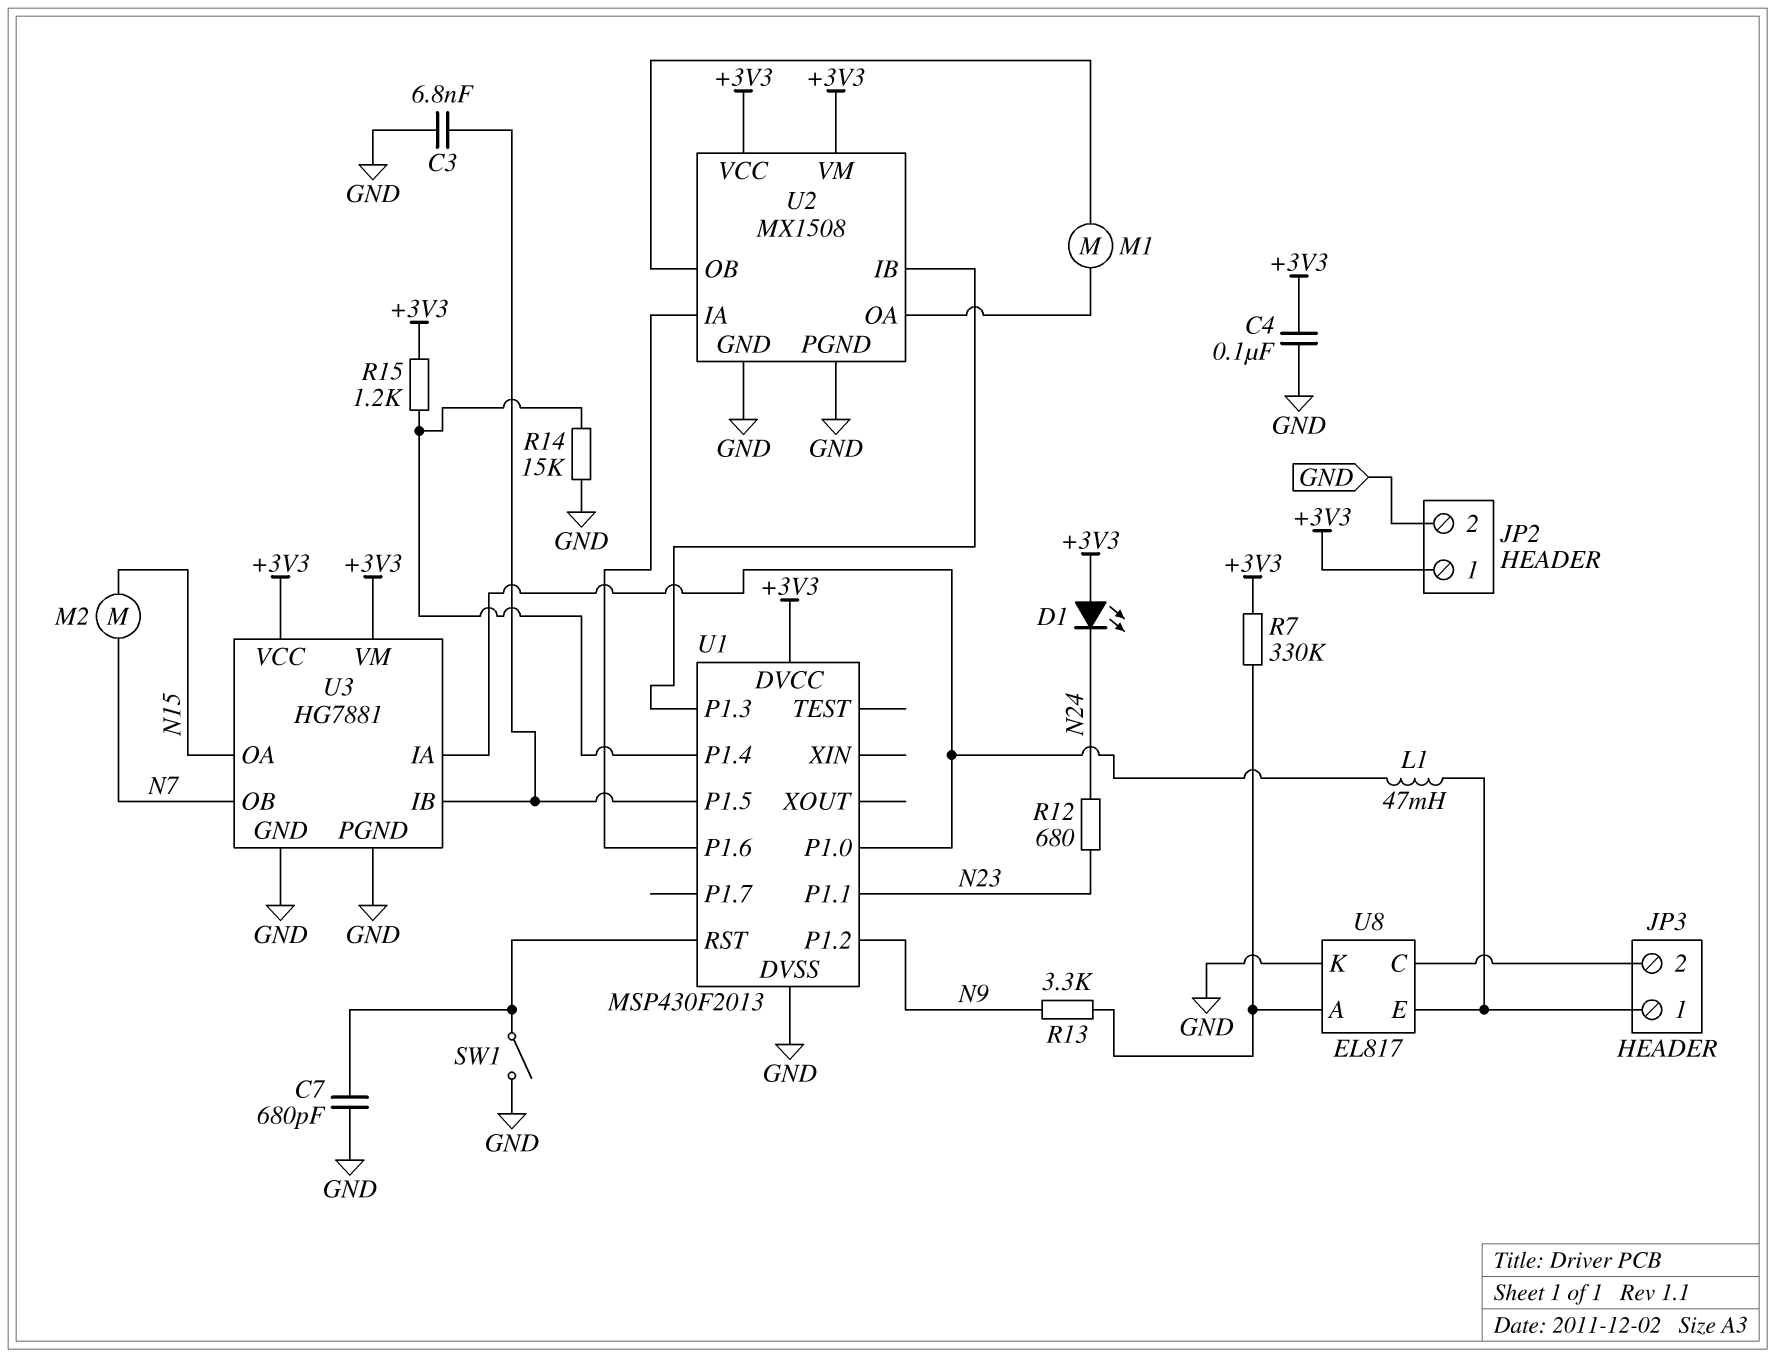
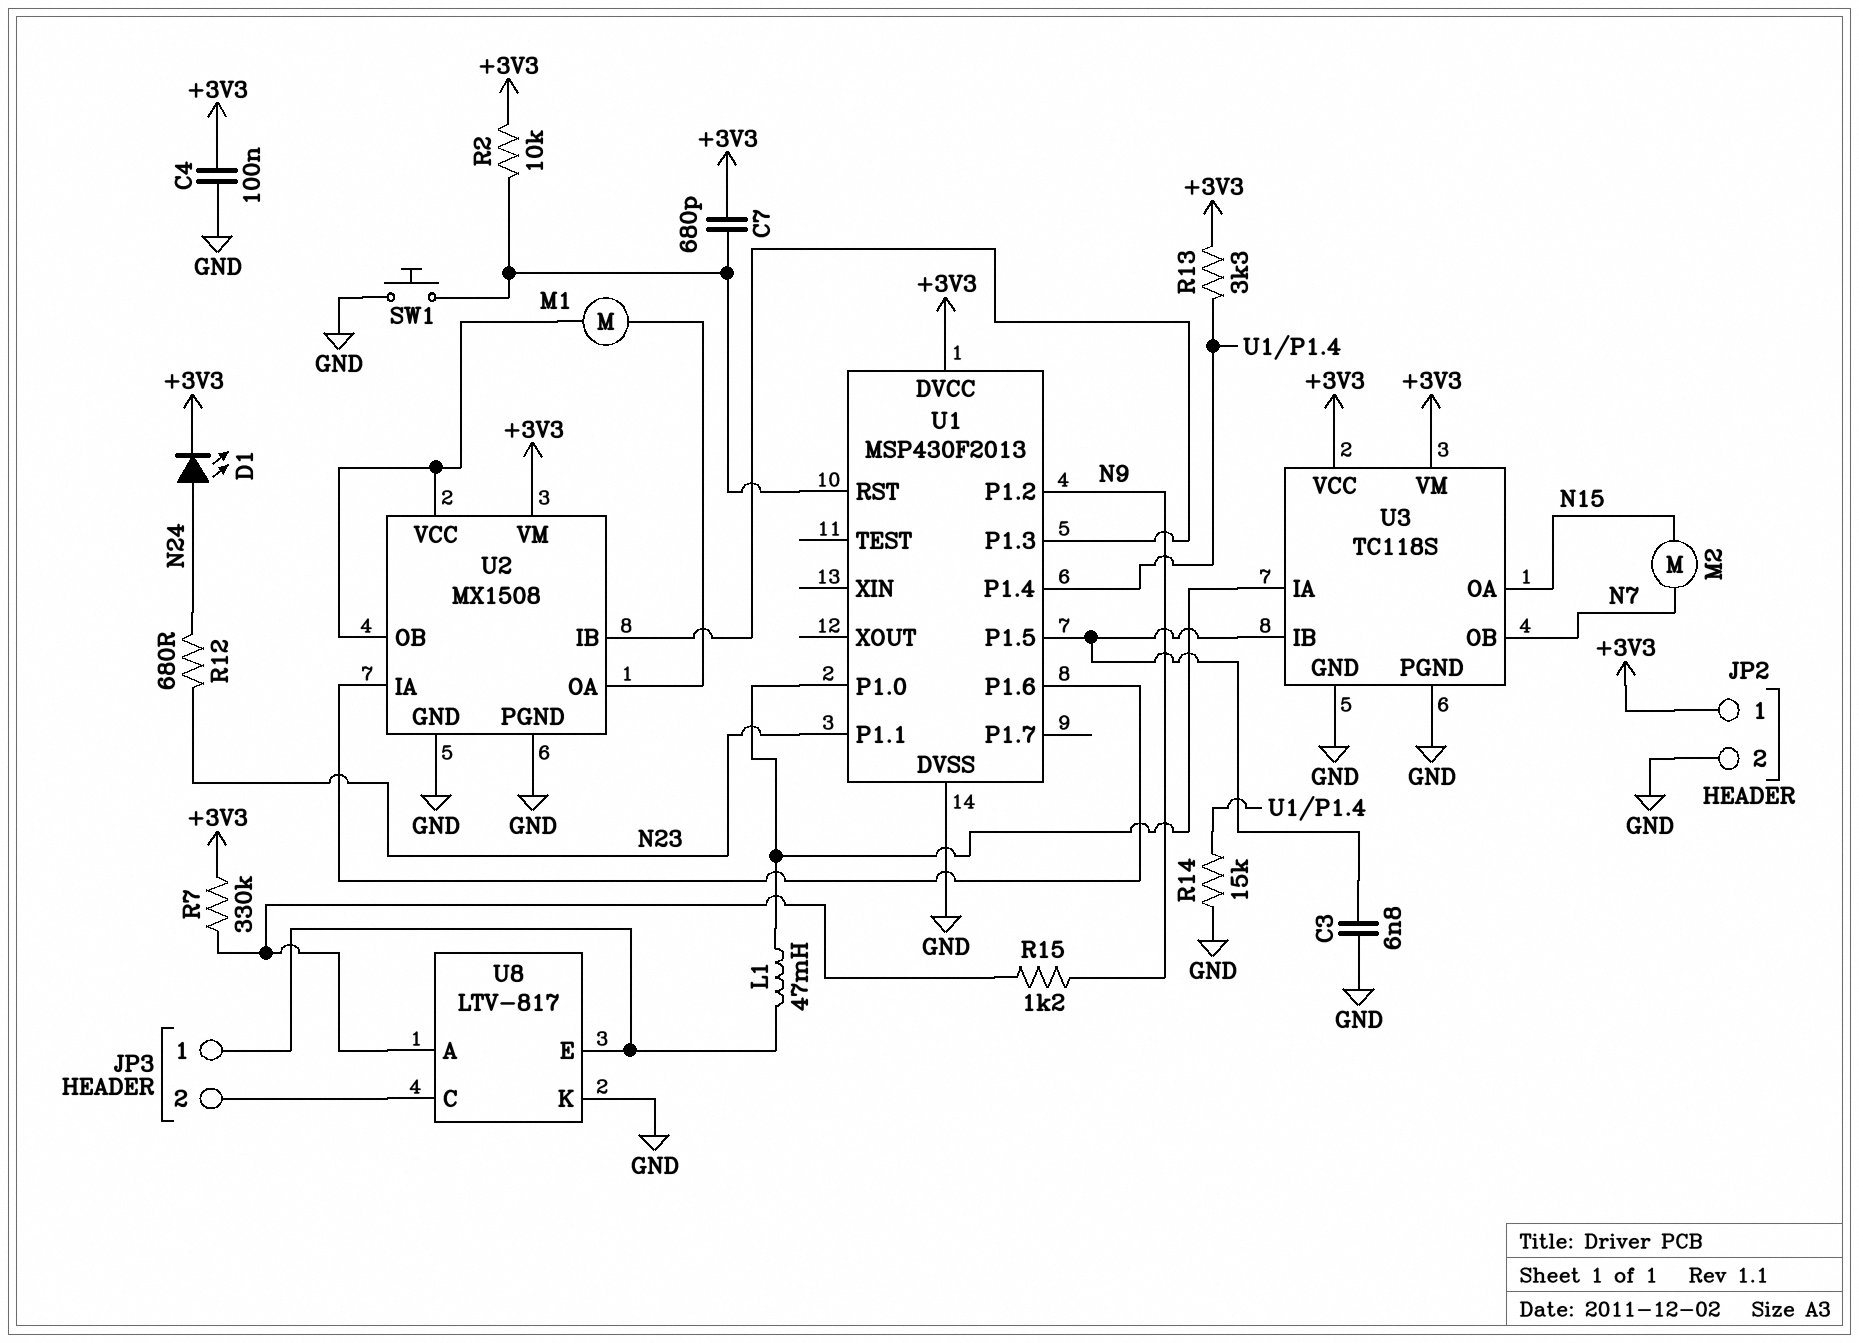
C7: 680pF (GND, U1/RST) -> 680pF (+3V3, U1/RST)
D1: LED (A +3V3, K N24) -> LED (A N24, K +3V3)
R2: none -> 10k (+3V3, U1/RST)
R13: 3.3k (N9, U8/A) -> 3.3k (+3V3, U1/P1.4)
R15: 1.2k (+3V3, U1/P1.4) -> 1.2k (N9, U8/A)
SW1: switch (GND, U1/RST) -> button (GND, U1/RST)
U2 pin VCC: +3V3 -> U2/OB
U3: HG7881 -> TC118S
U8: EL817 -> LTV-817

